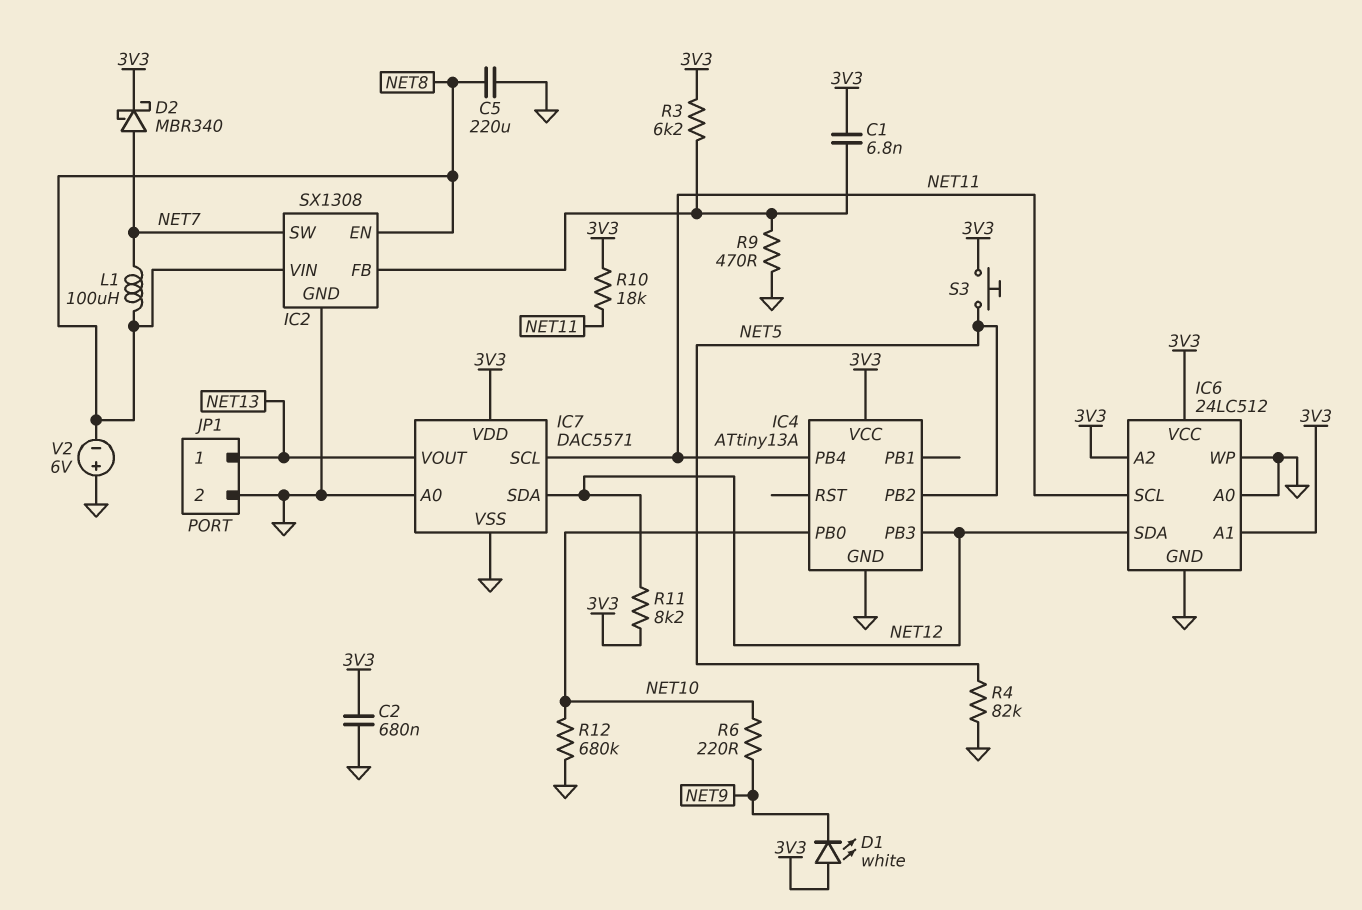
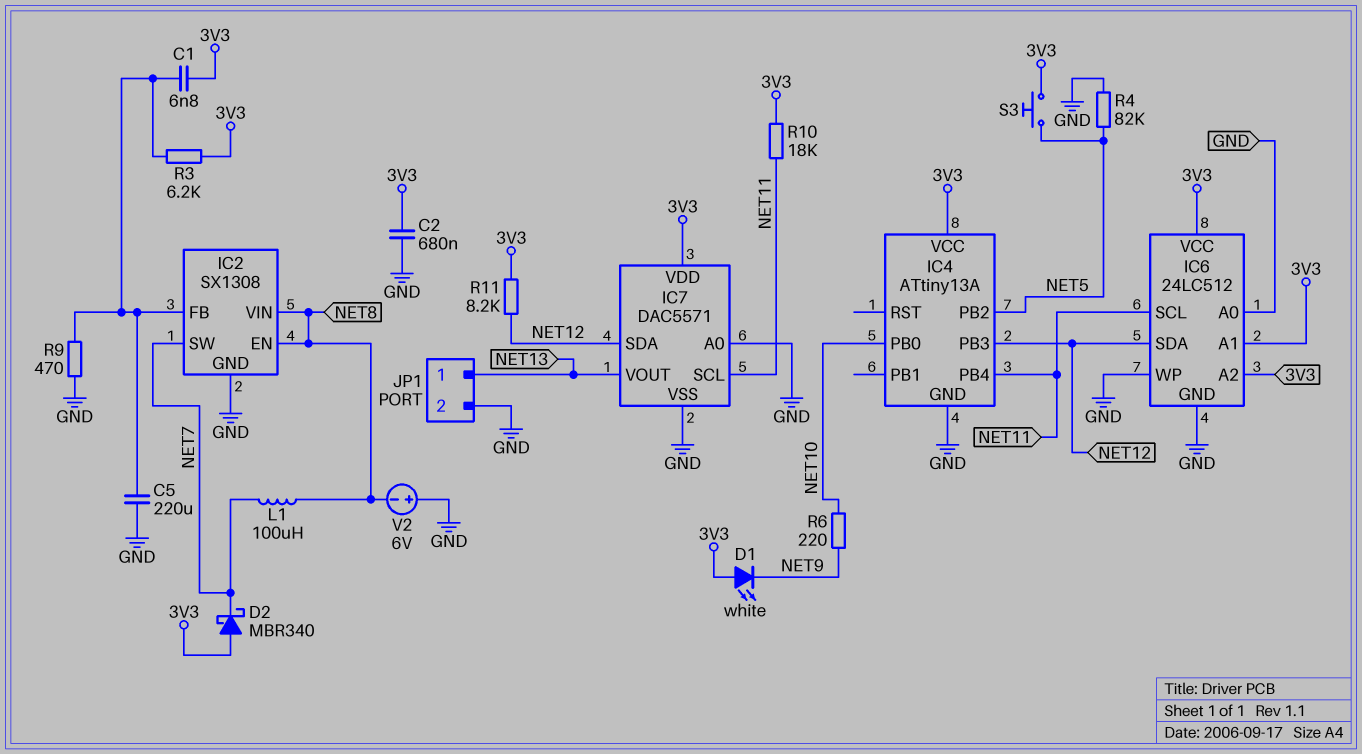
C5: 220uF (GND, NET8) -> 220uF (GND, IC2/FB)
D2: schottky MBR340 (A NET7, K 3V3) -> schottky MBR340 (A 3V3, K NET7)
R12: 680k (GND, NET10) -> none

